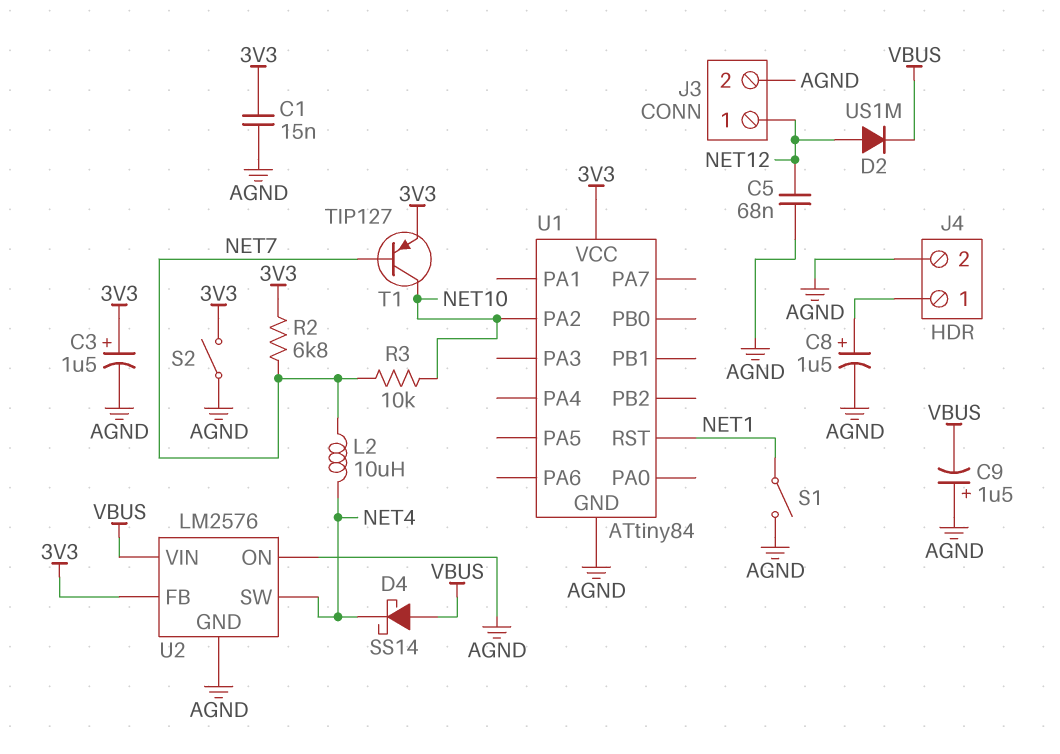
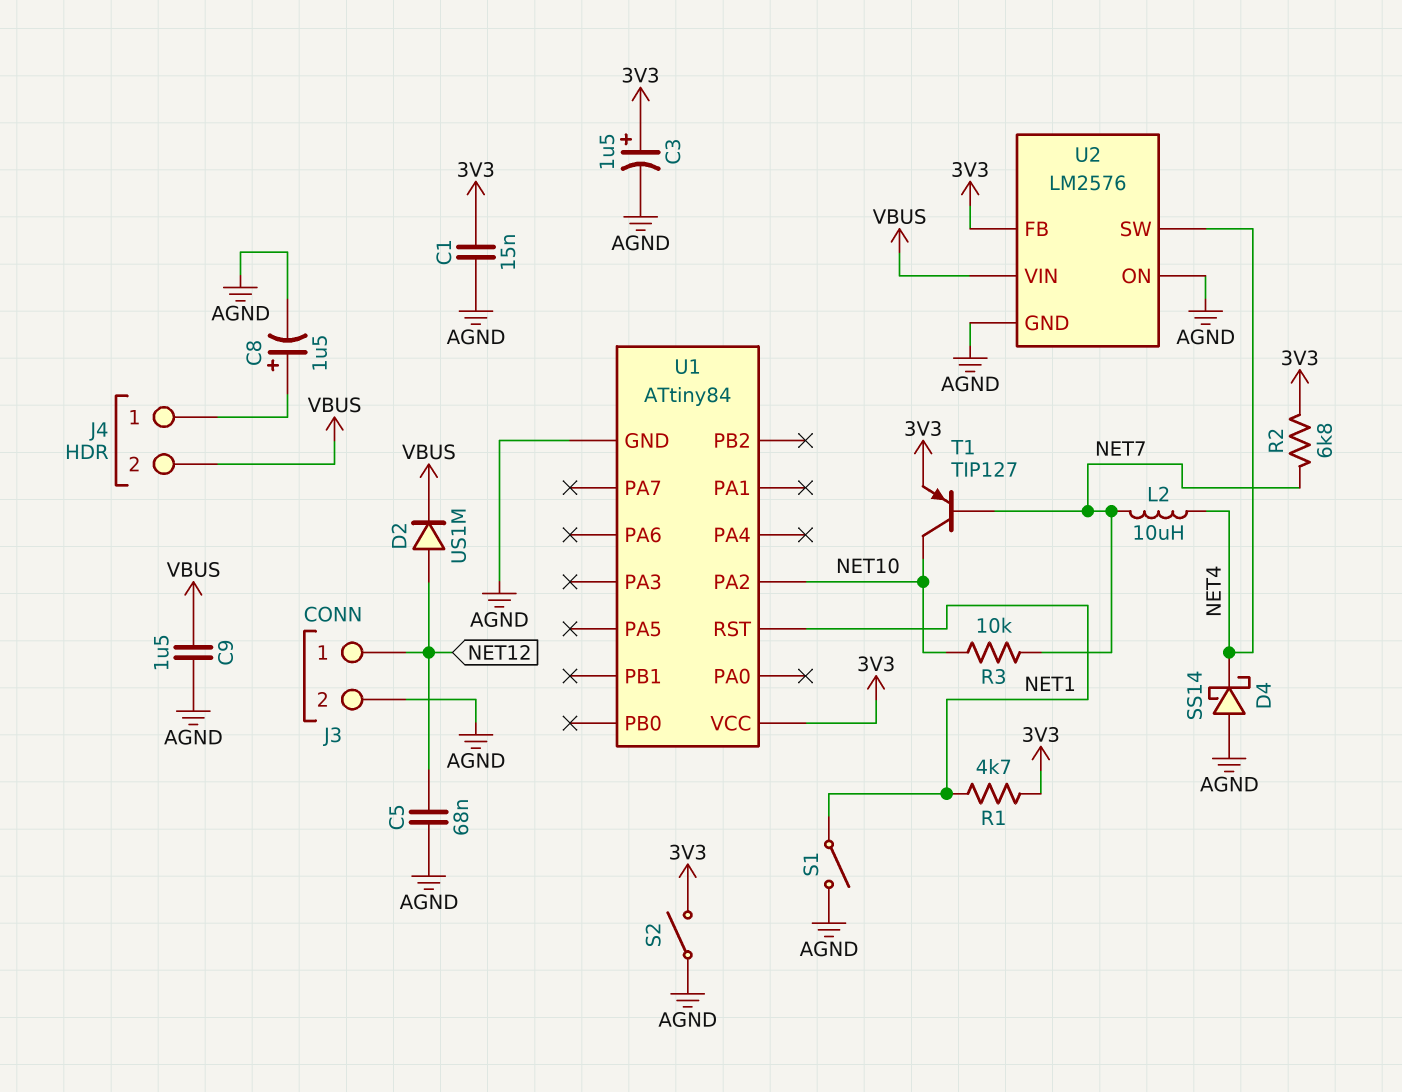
C9: 1.5uF (plus AGND, minus VBUS) -> 1.5uF (AGND, VBUS)
D4: schottky SS14 (A VBUS, K NET4) -> schottky SS14 (A AGND, K NET4)
J4 pin 2: AGND -> VBUS
R1: none -> 4.7k (3V3, NET1)

